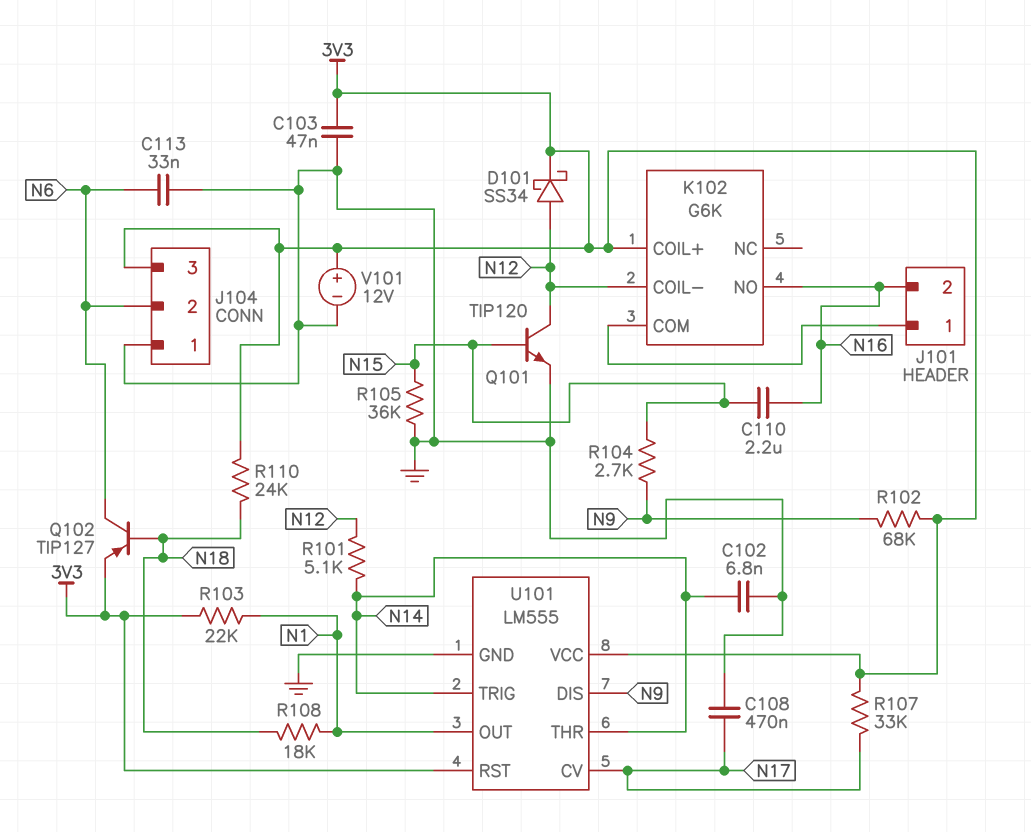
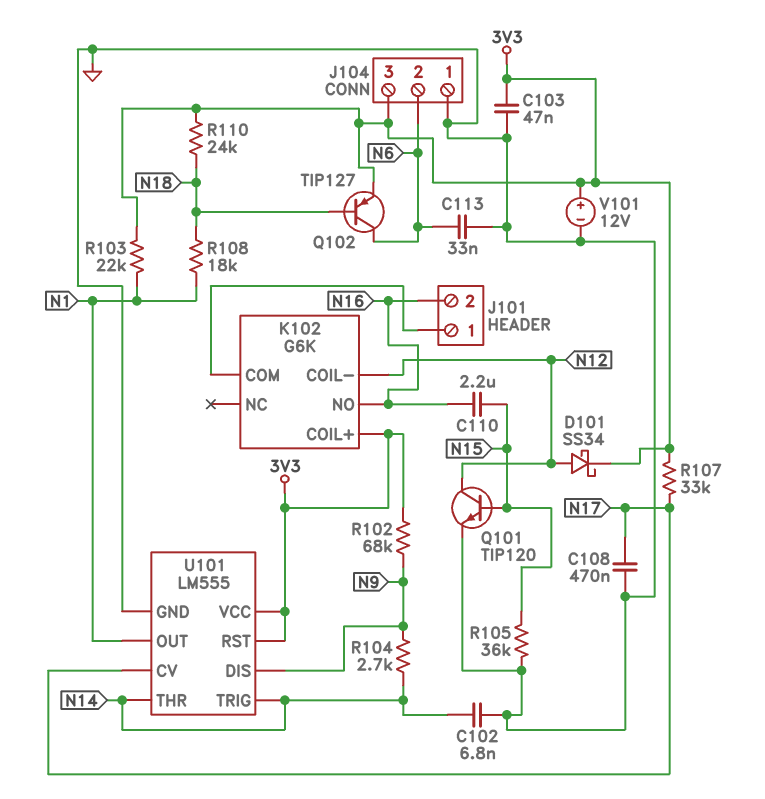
R101: 5.1k (N12, N14) -> none
R104: 2.7k (N9, N15) -> 2.7k (N9, N14)

